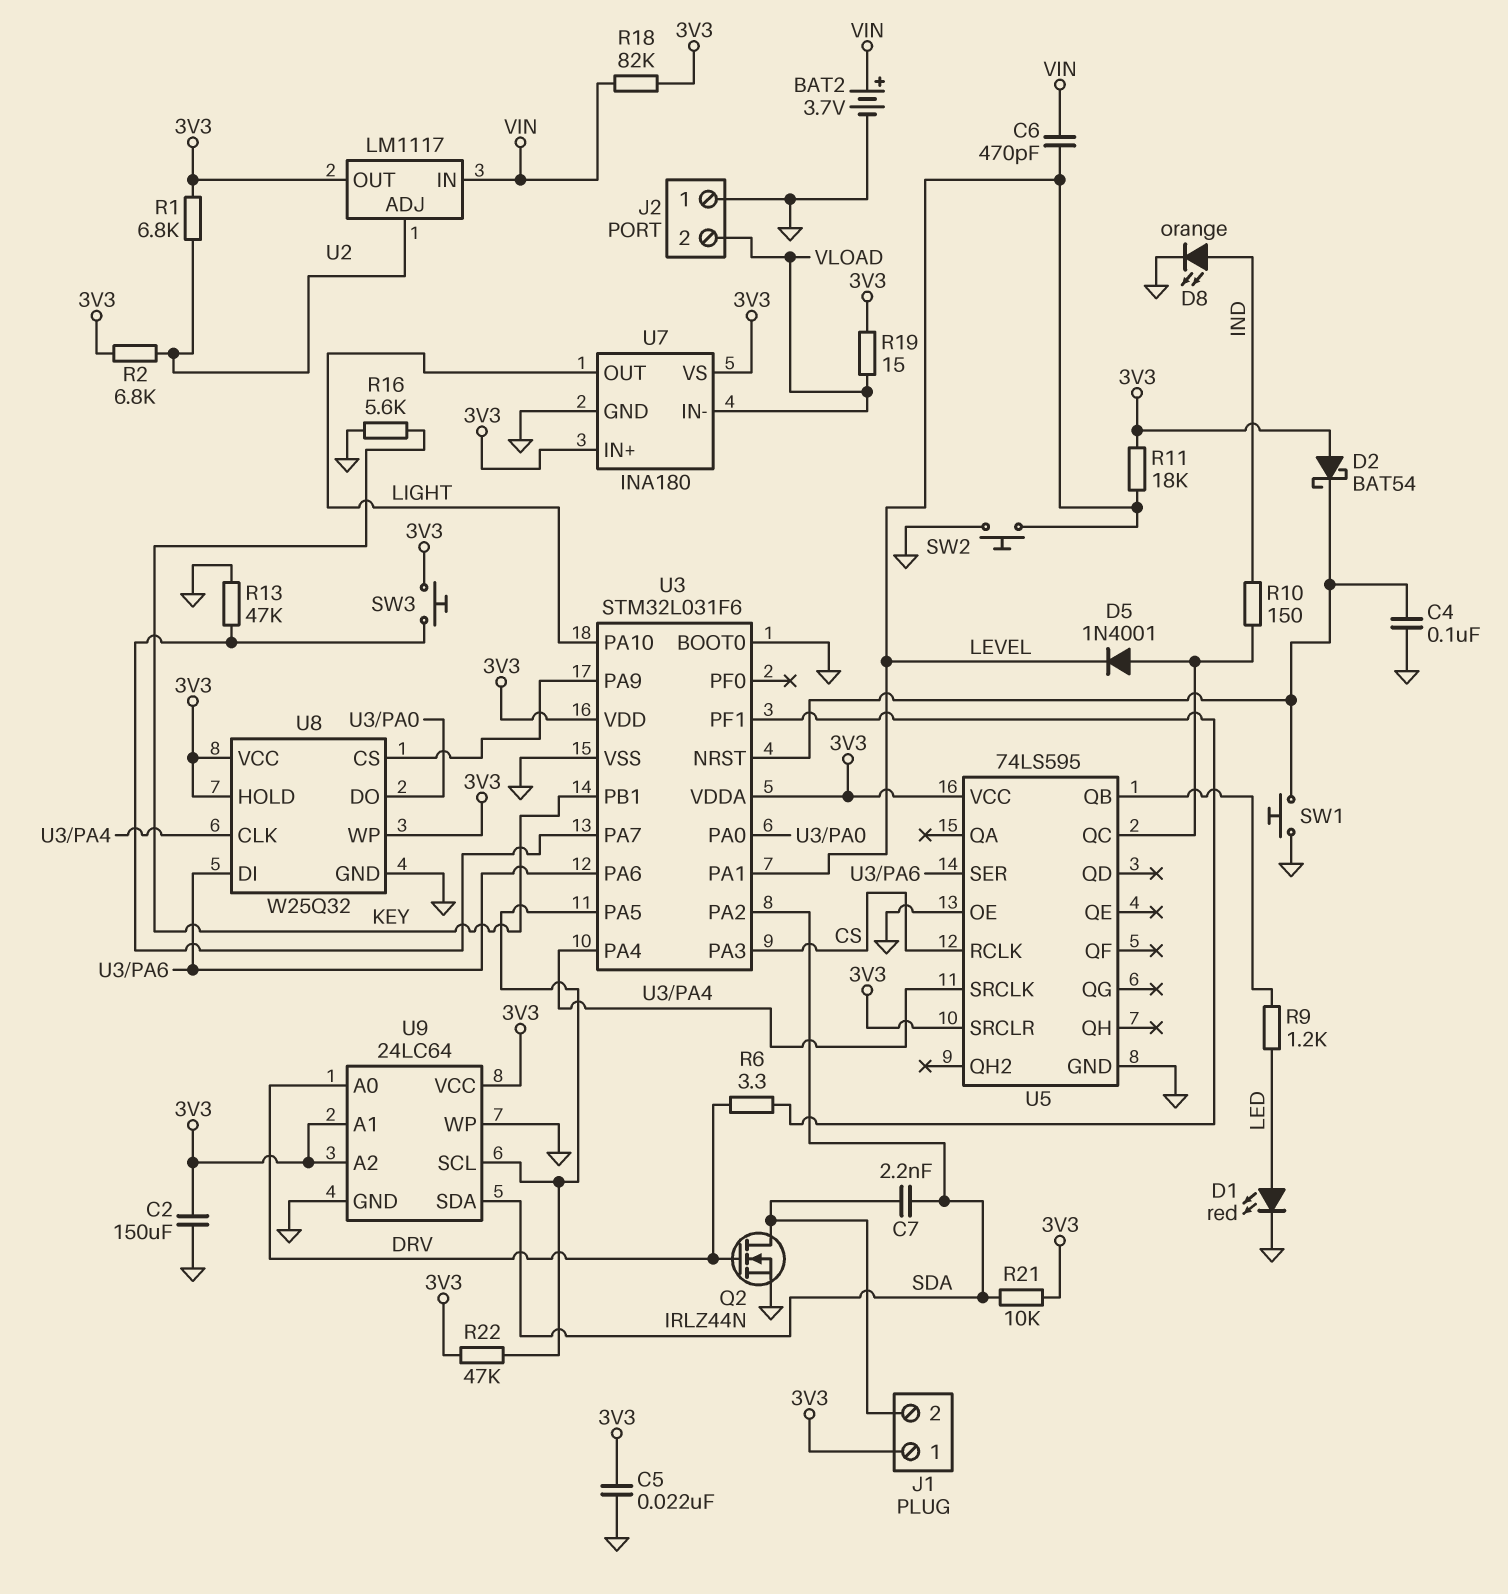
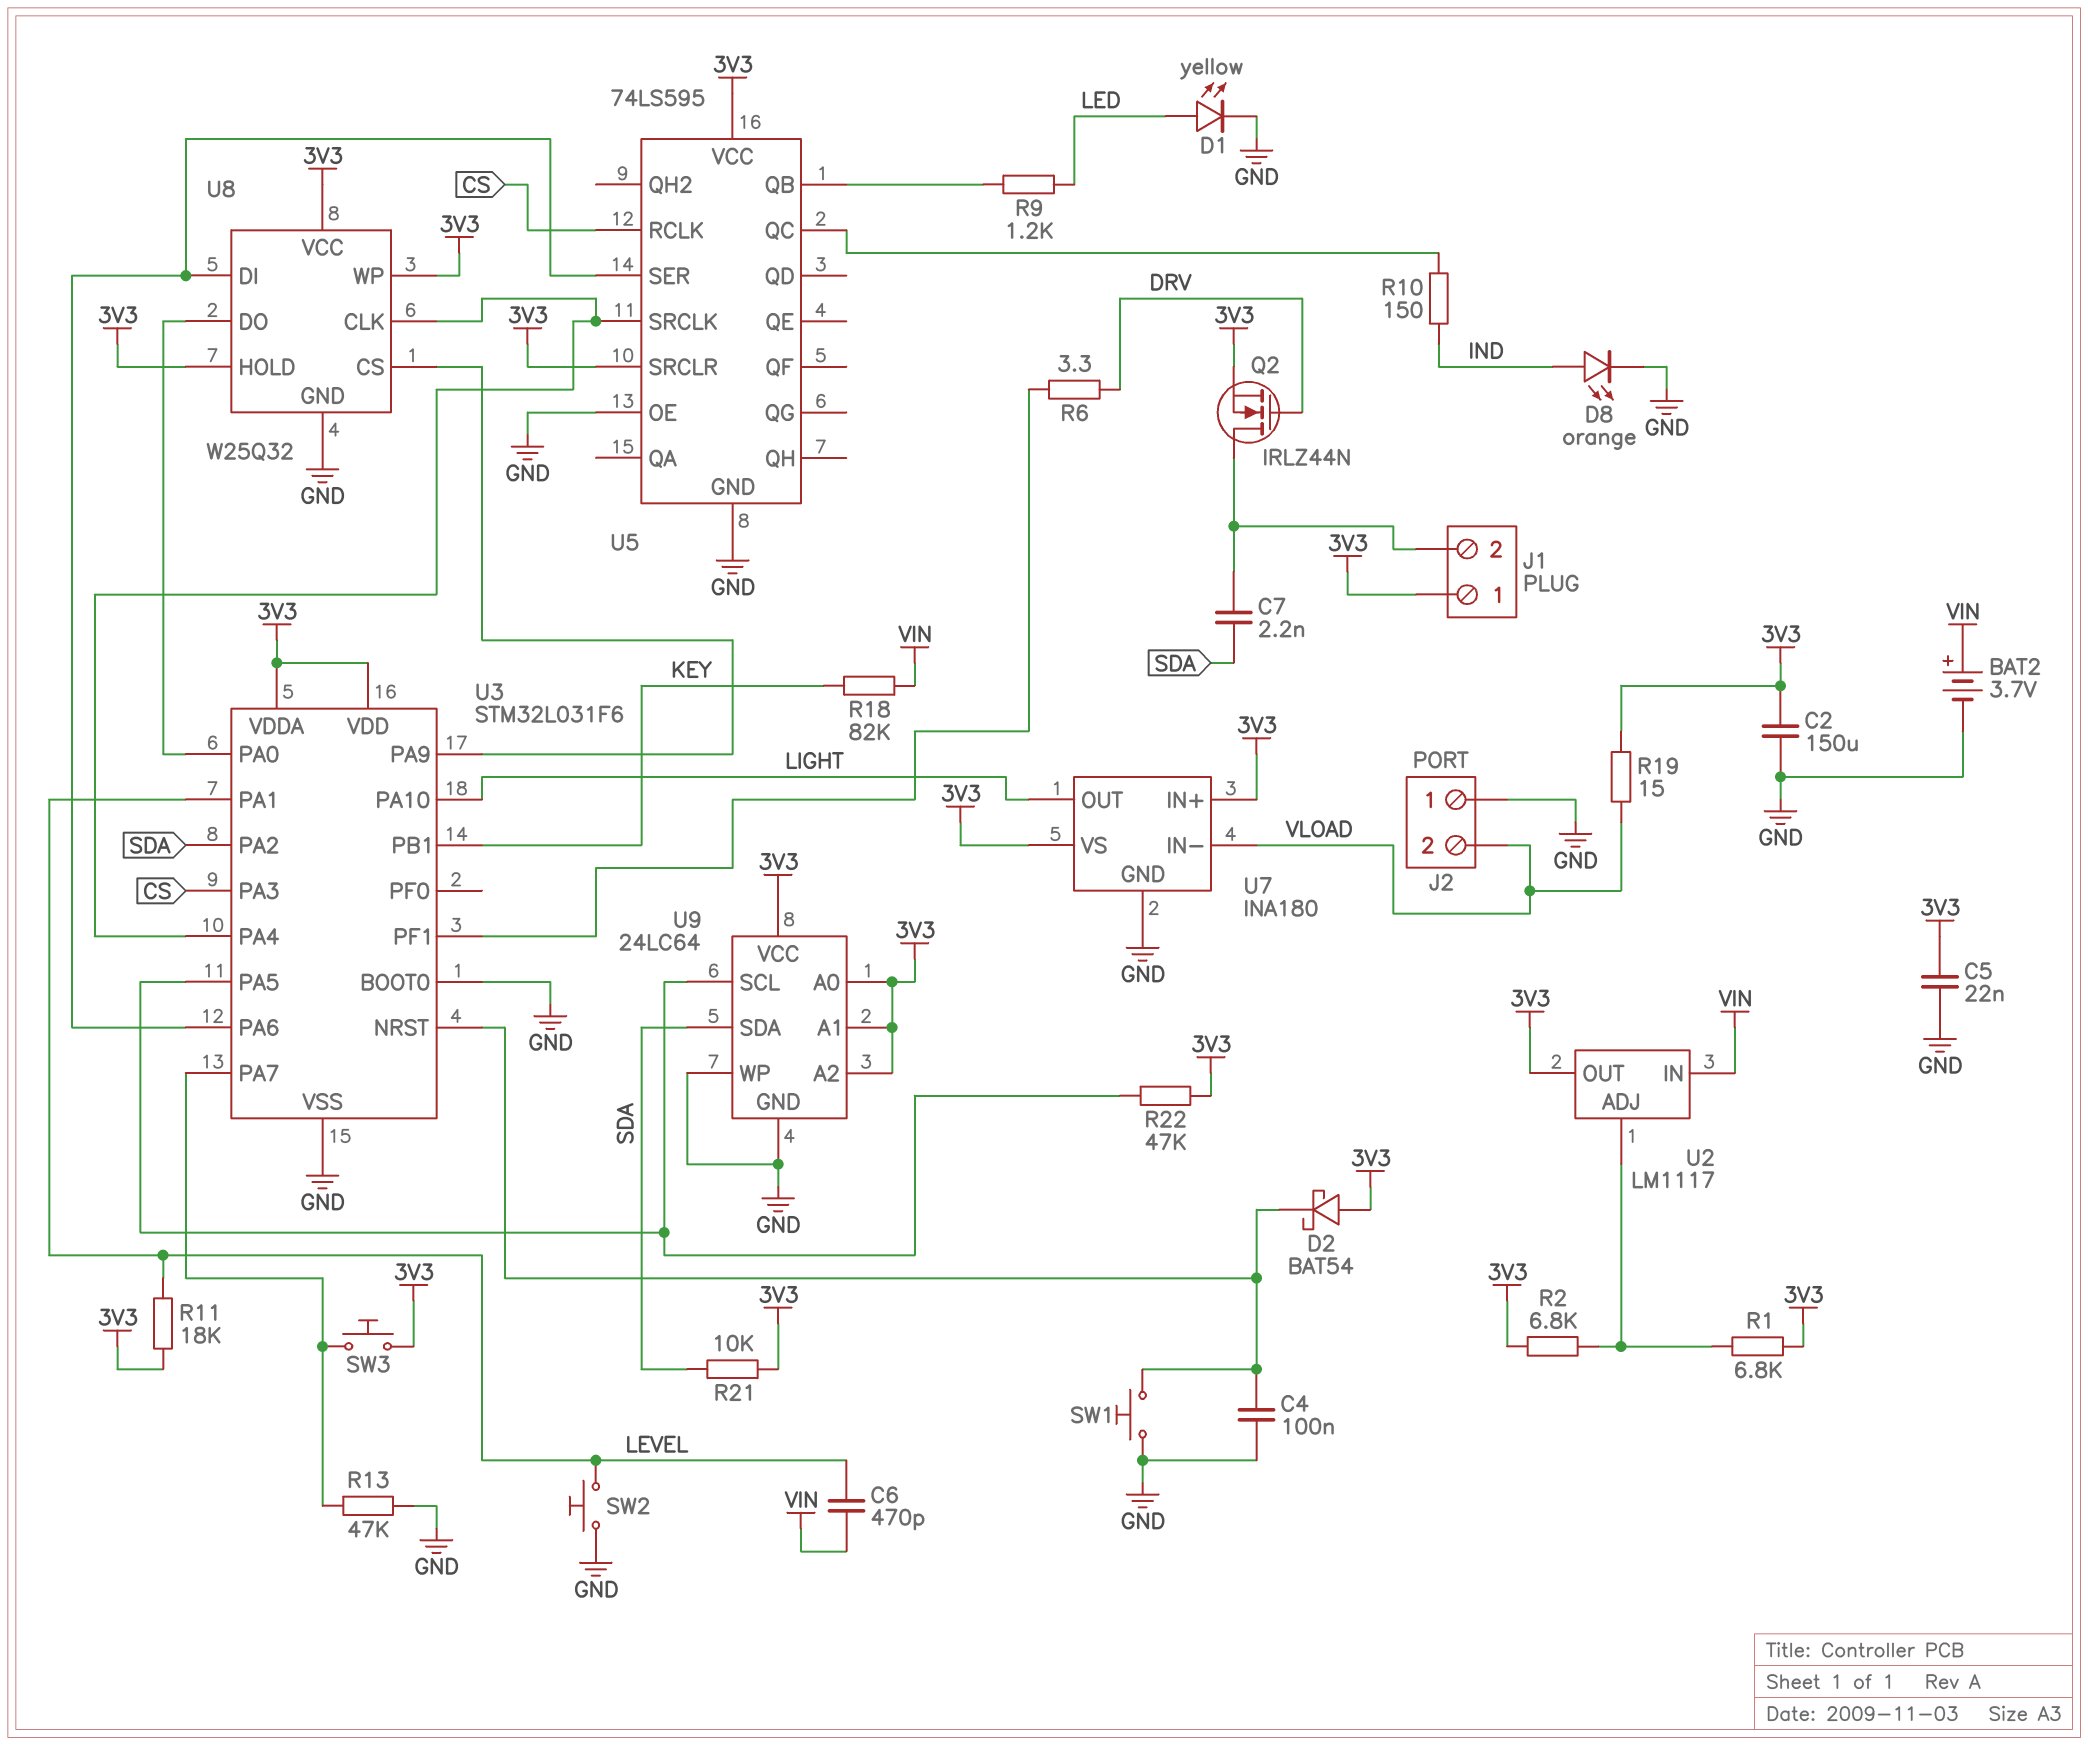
D1: LED red (A LED, K GND) -> LED yellow (A LED, K GND)
D5: diode 1N4001 (A U5/QC, K LEVEL) -> none
Q2: NMOS IRLZ44N (G DRV, D J1/2, S GND) -> NMOS IRLZ44N (G DRV, D J1/2, S 3V3)
R16: 5.6k (GND, KEY) -> none
R18: 82k (3V3, VIN) -> 82k (KEY, VIN)
U9 pin A0: DRV -> 3V3

